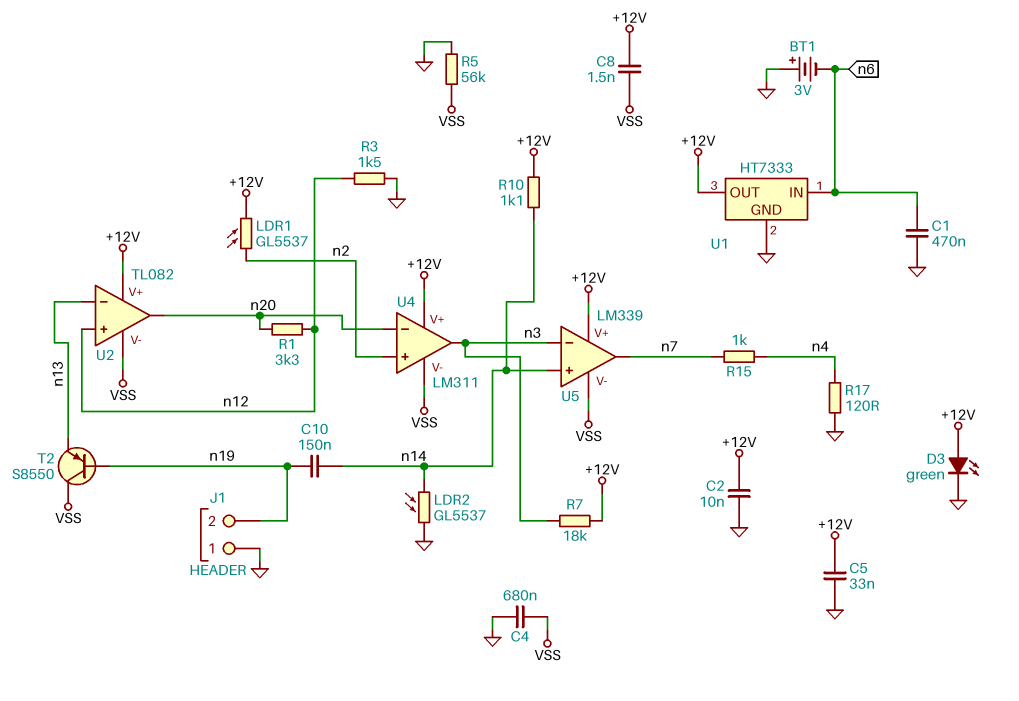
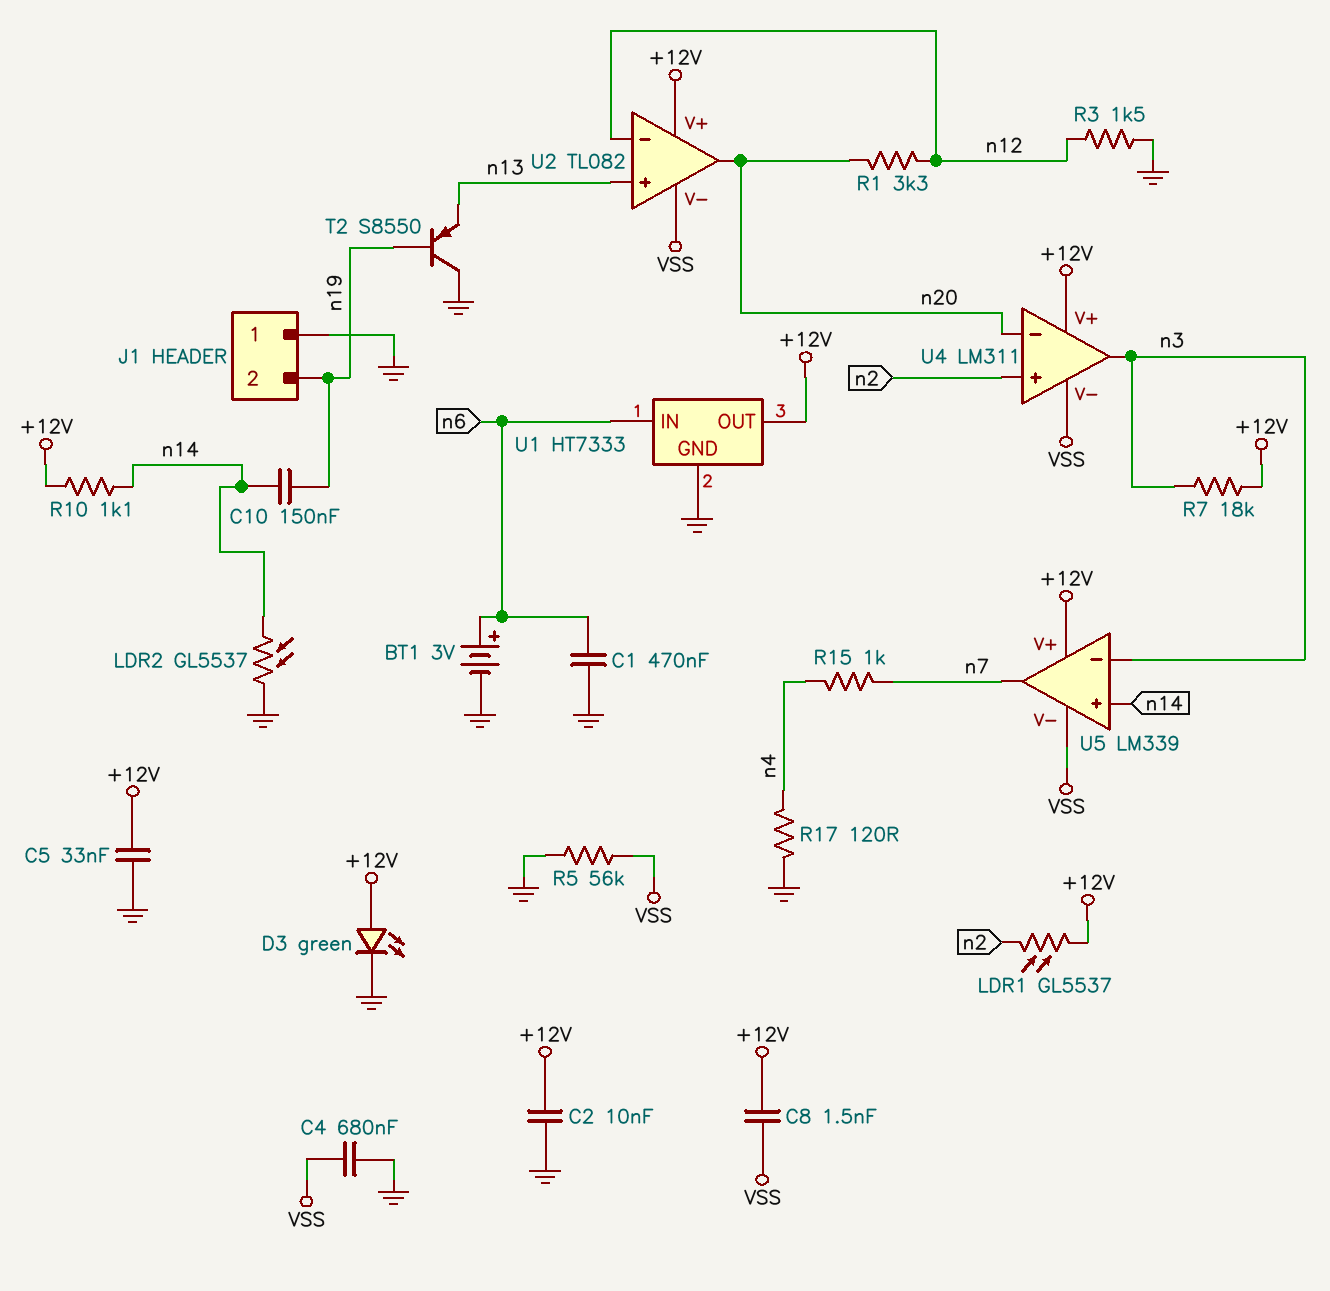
BT1: 3V (plus GND, minus n6) -> 3V (plus n6, minus GND)
T2: PNP S8550 (B n19, C VSS, E n13) -> PNP S8550 (B n19, C GND, E n13)
U2 pin in+: n12 -> n13
U2 pin in-: n13 -> n12

